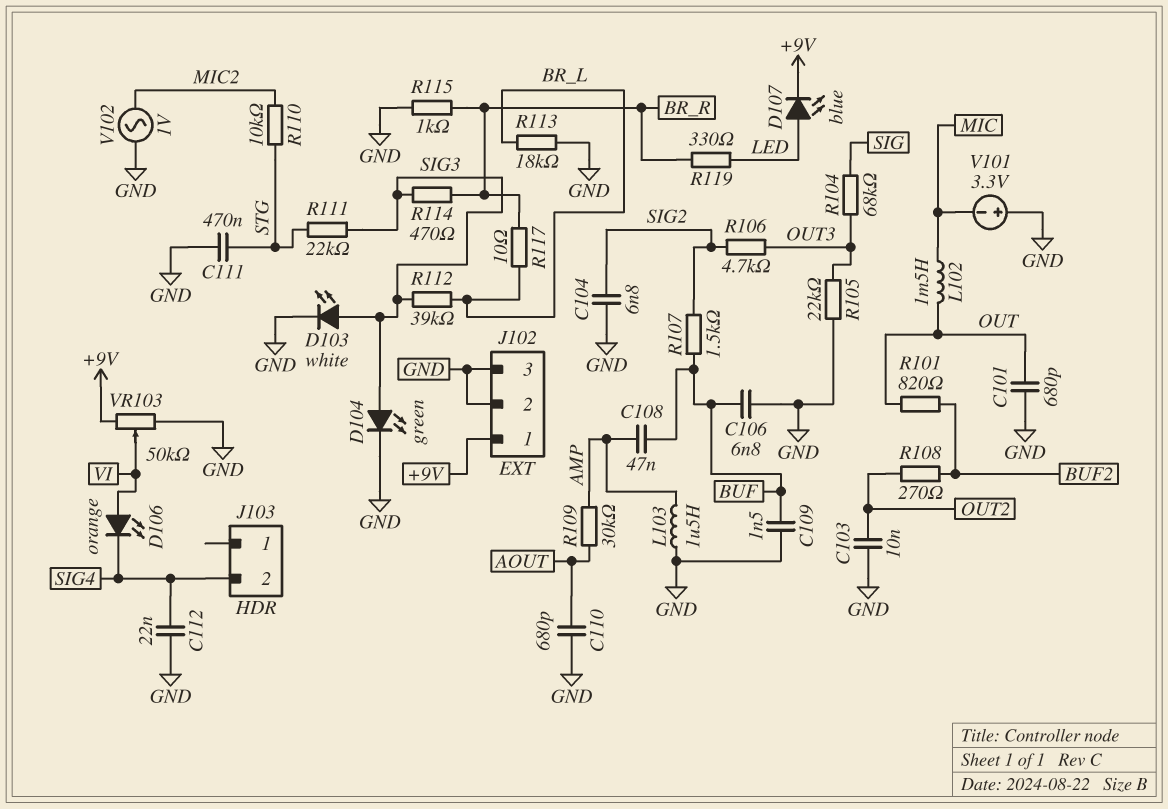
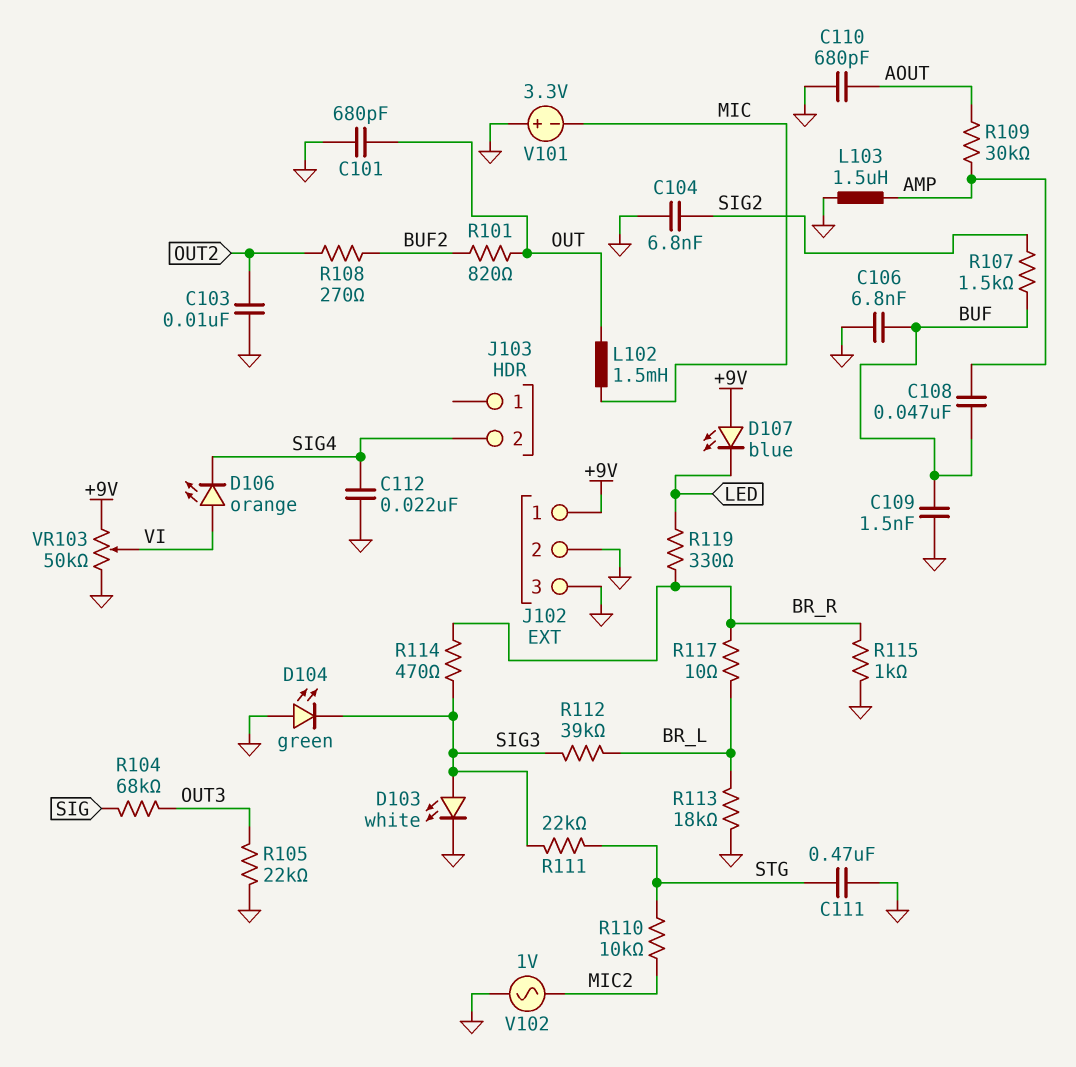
D104: LED green (A SIG3, K GND) -> LED green (A GND, K SIG3)
D107: LED blue (A LED, K +9V) -> LED blue (A +9V, K LED)
R106: 4.7k (OUT3, SIG2) -> none

